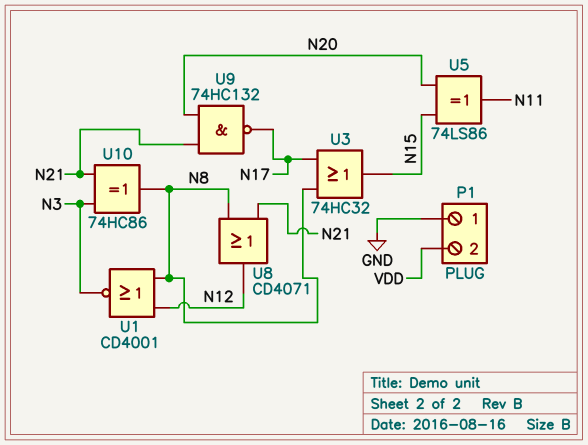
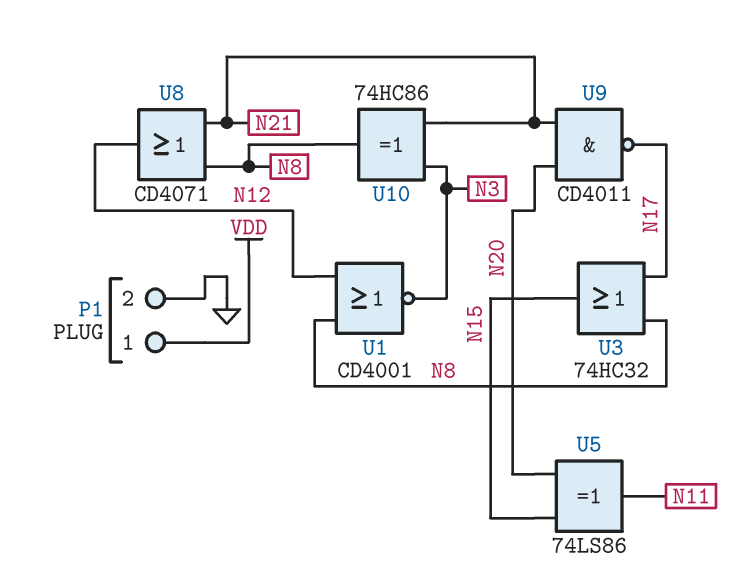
P1 pin 1: GND -> VDD
P1 pin 2: VDD -> GND
U9: NAND 74HC132 (in N20, in N21, out N17) -> NAND CD4011 (in N20, in N21, out N17)

